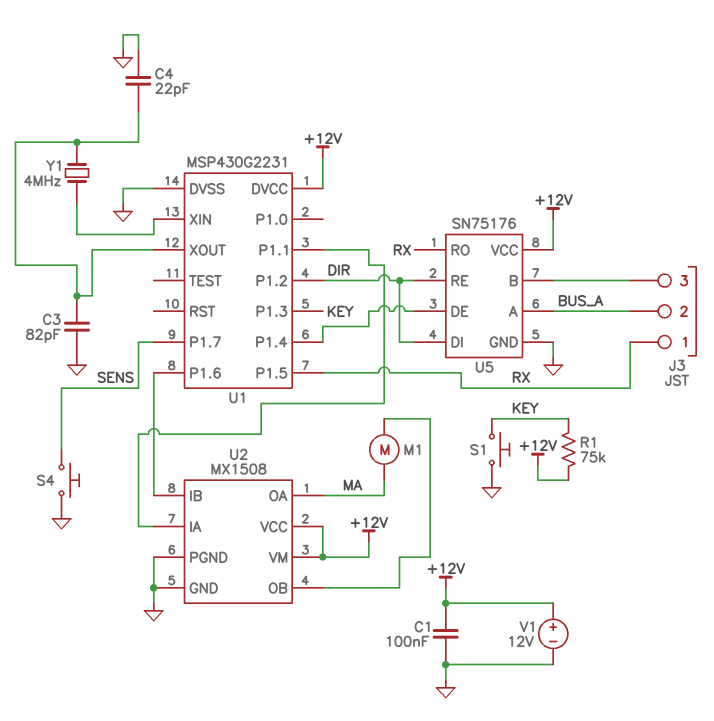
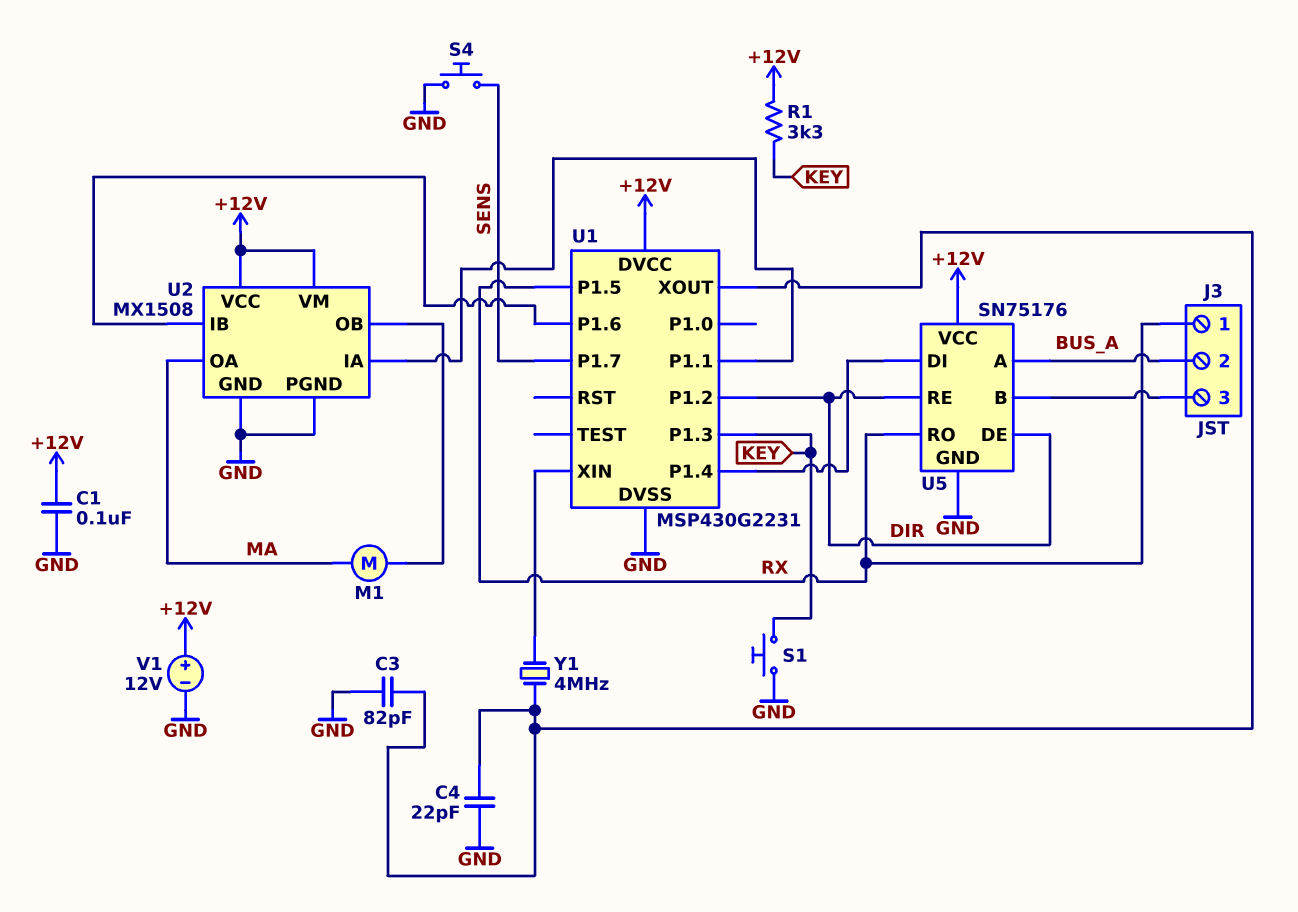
R1: 75k (+12V, KEY) -> 3.3k (+12V, KEY)
U5 pin DE: U1/P1.4 -> DIR
U5 pin DI: DIR -> U1/P1.4

